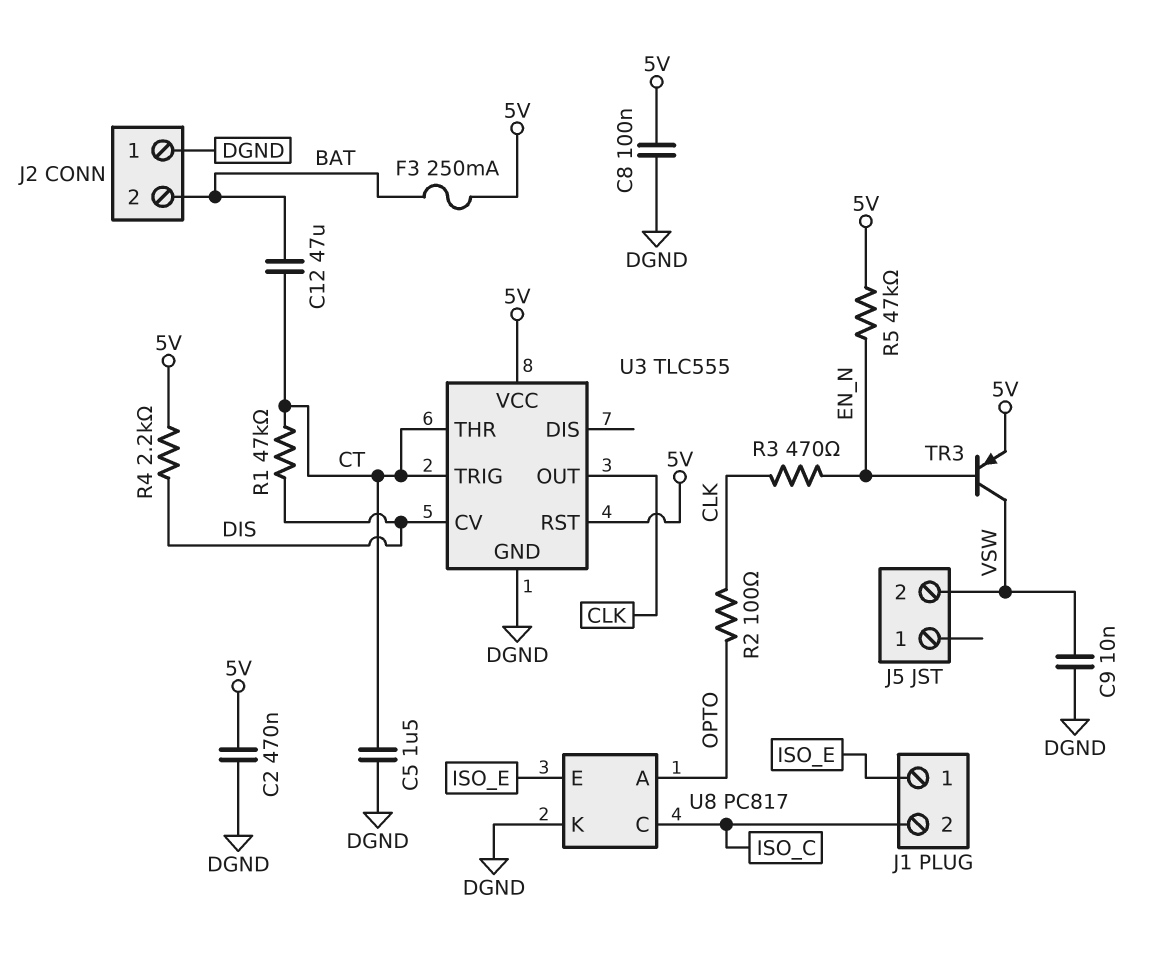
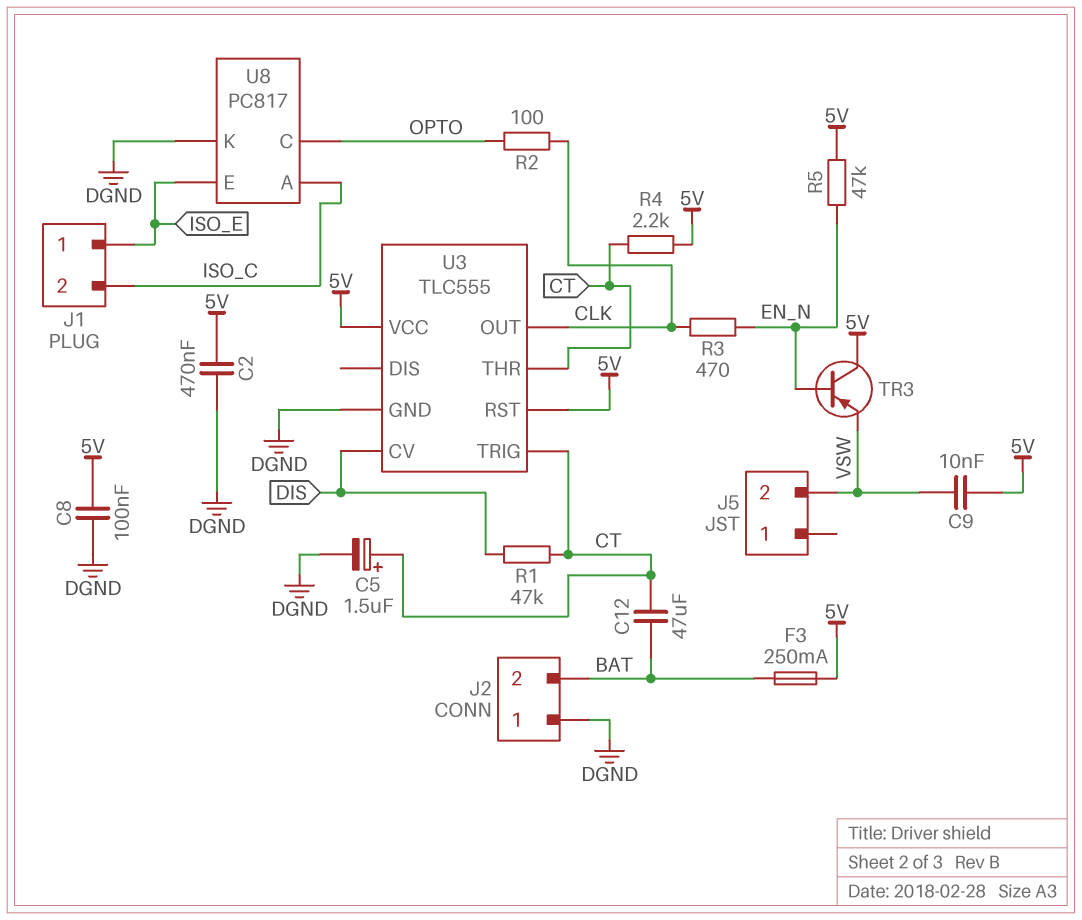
C5: 1.5uF (CT, DGND) -> 1.5uF (plus CT, minus DGND)
C9: 10nF (DGND, VSW) -> 10nF (5V, VSW)
R4: 2.2k (5V, DIS) -> 2.2k (5V, CT)
TR3: PNP (B EN_N, C VSW, E 5V) -> PNP (B EN_N, C 5V, E VSW)
U8 pin A: OPTO -> ISO_C
U8 pin C: ISO_C -> OPTO

